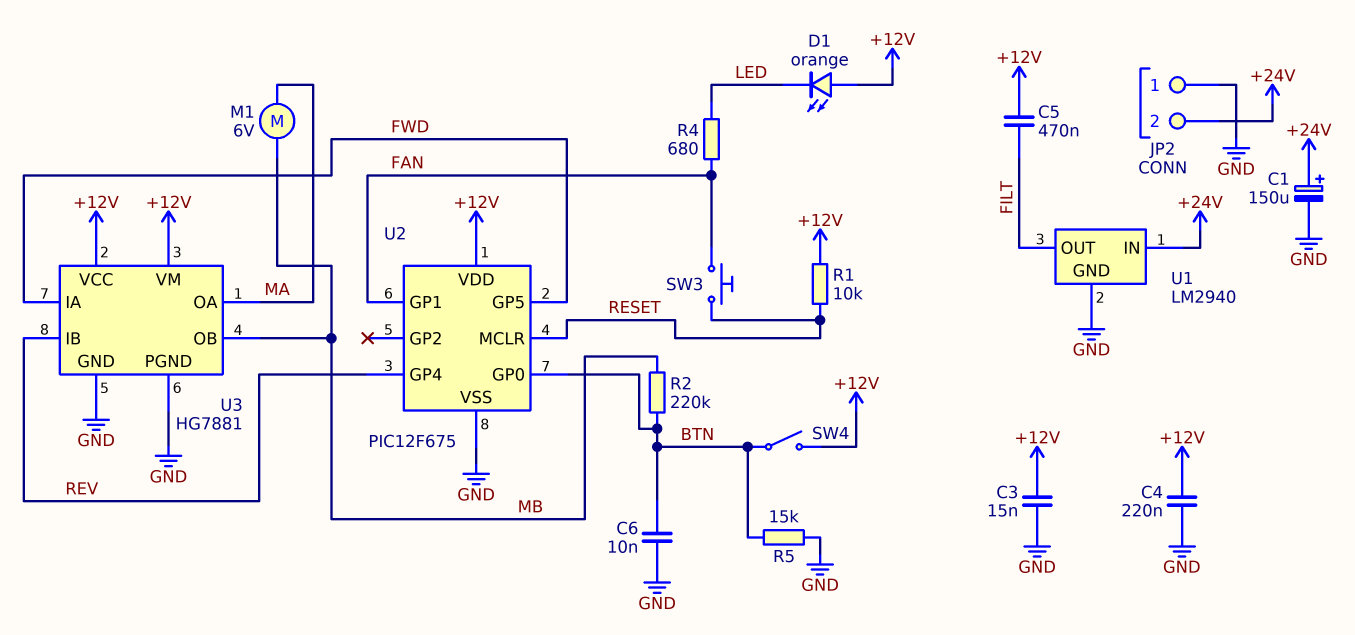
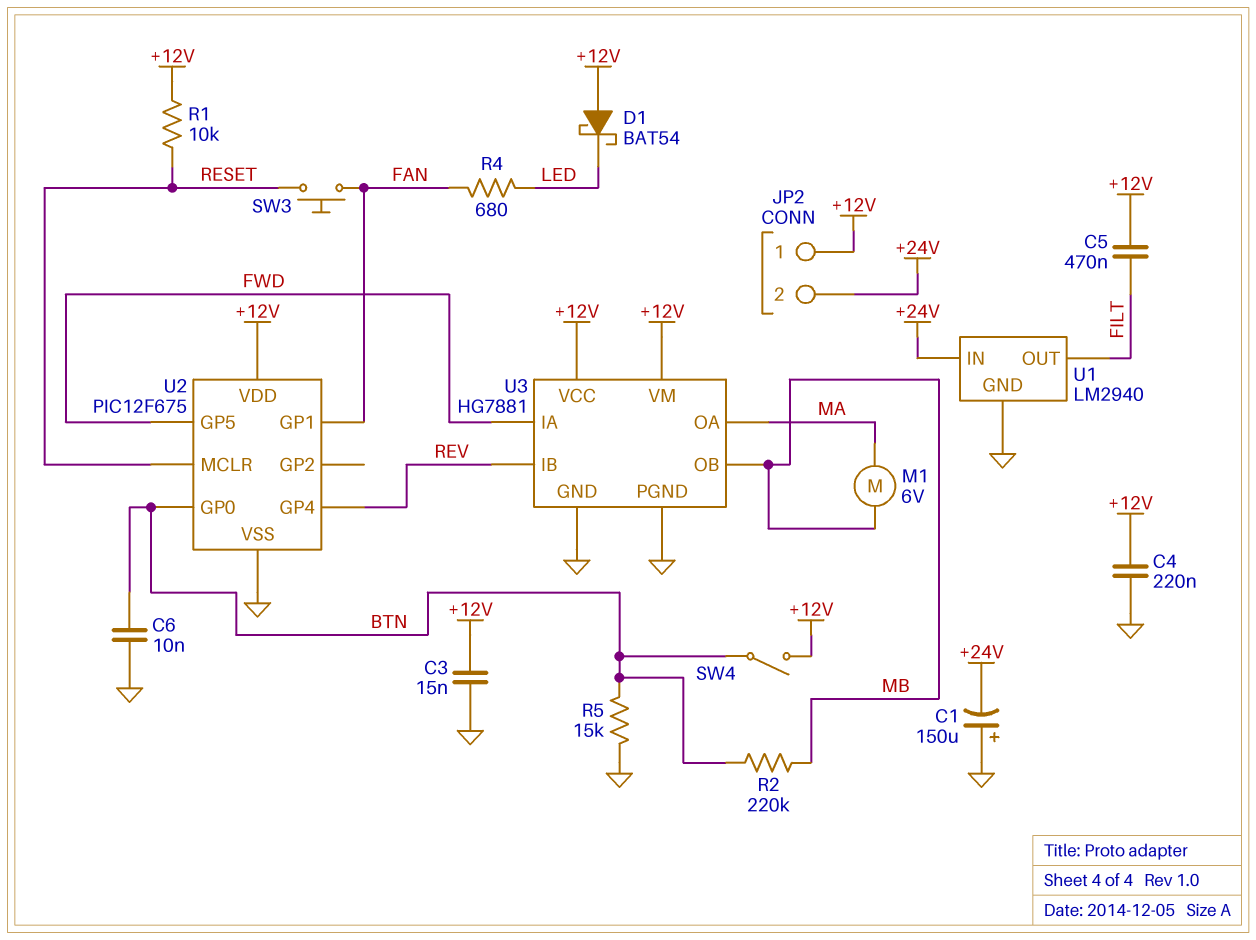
C1: 150uF (plus +24V, minus GND) -> 150uF (plus GND, minus +24V)
D1: LED orange (A +12V, K LED) -> schottky BAT54 (A +12V, K LED)
JP2 pin 1: GND -> +12V

